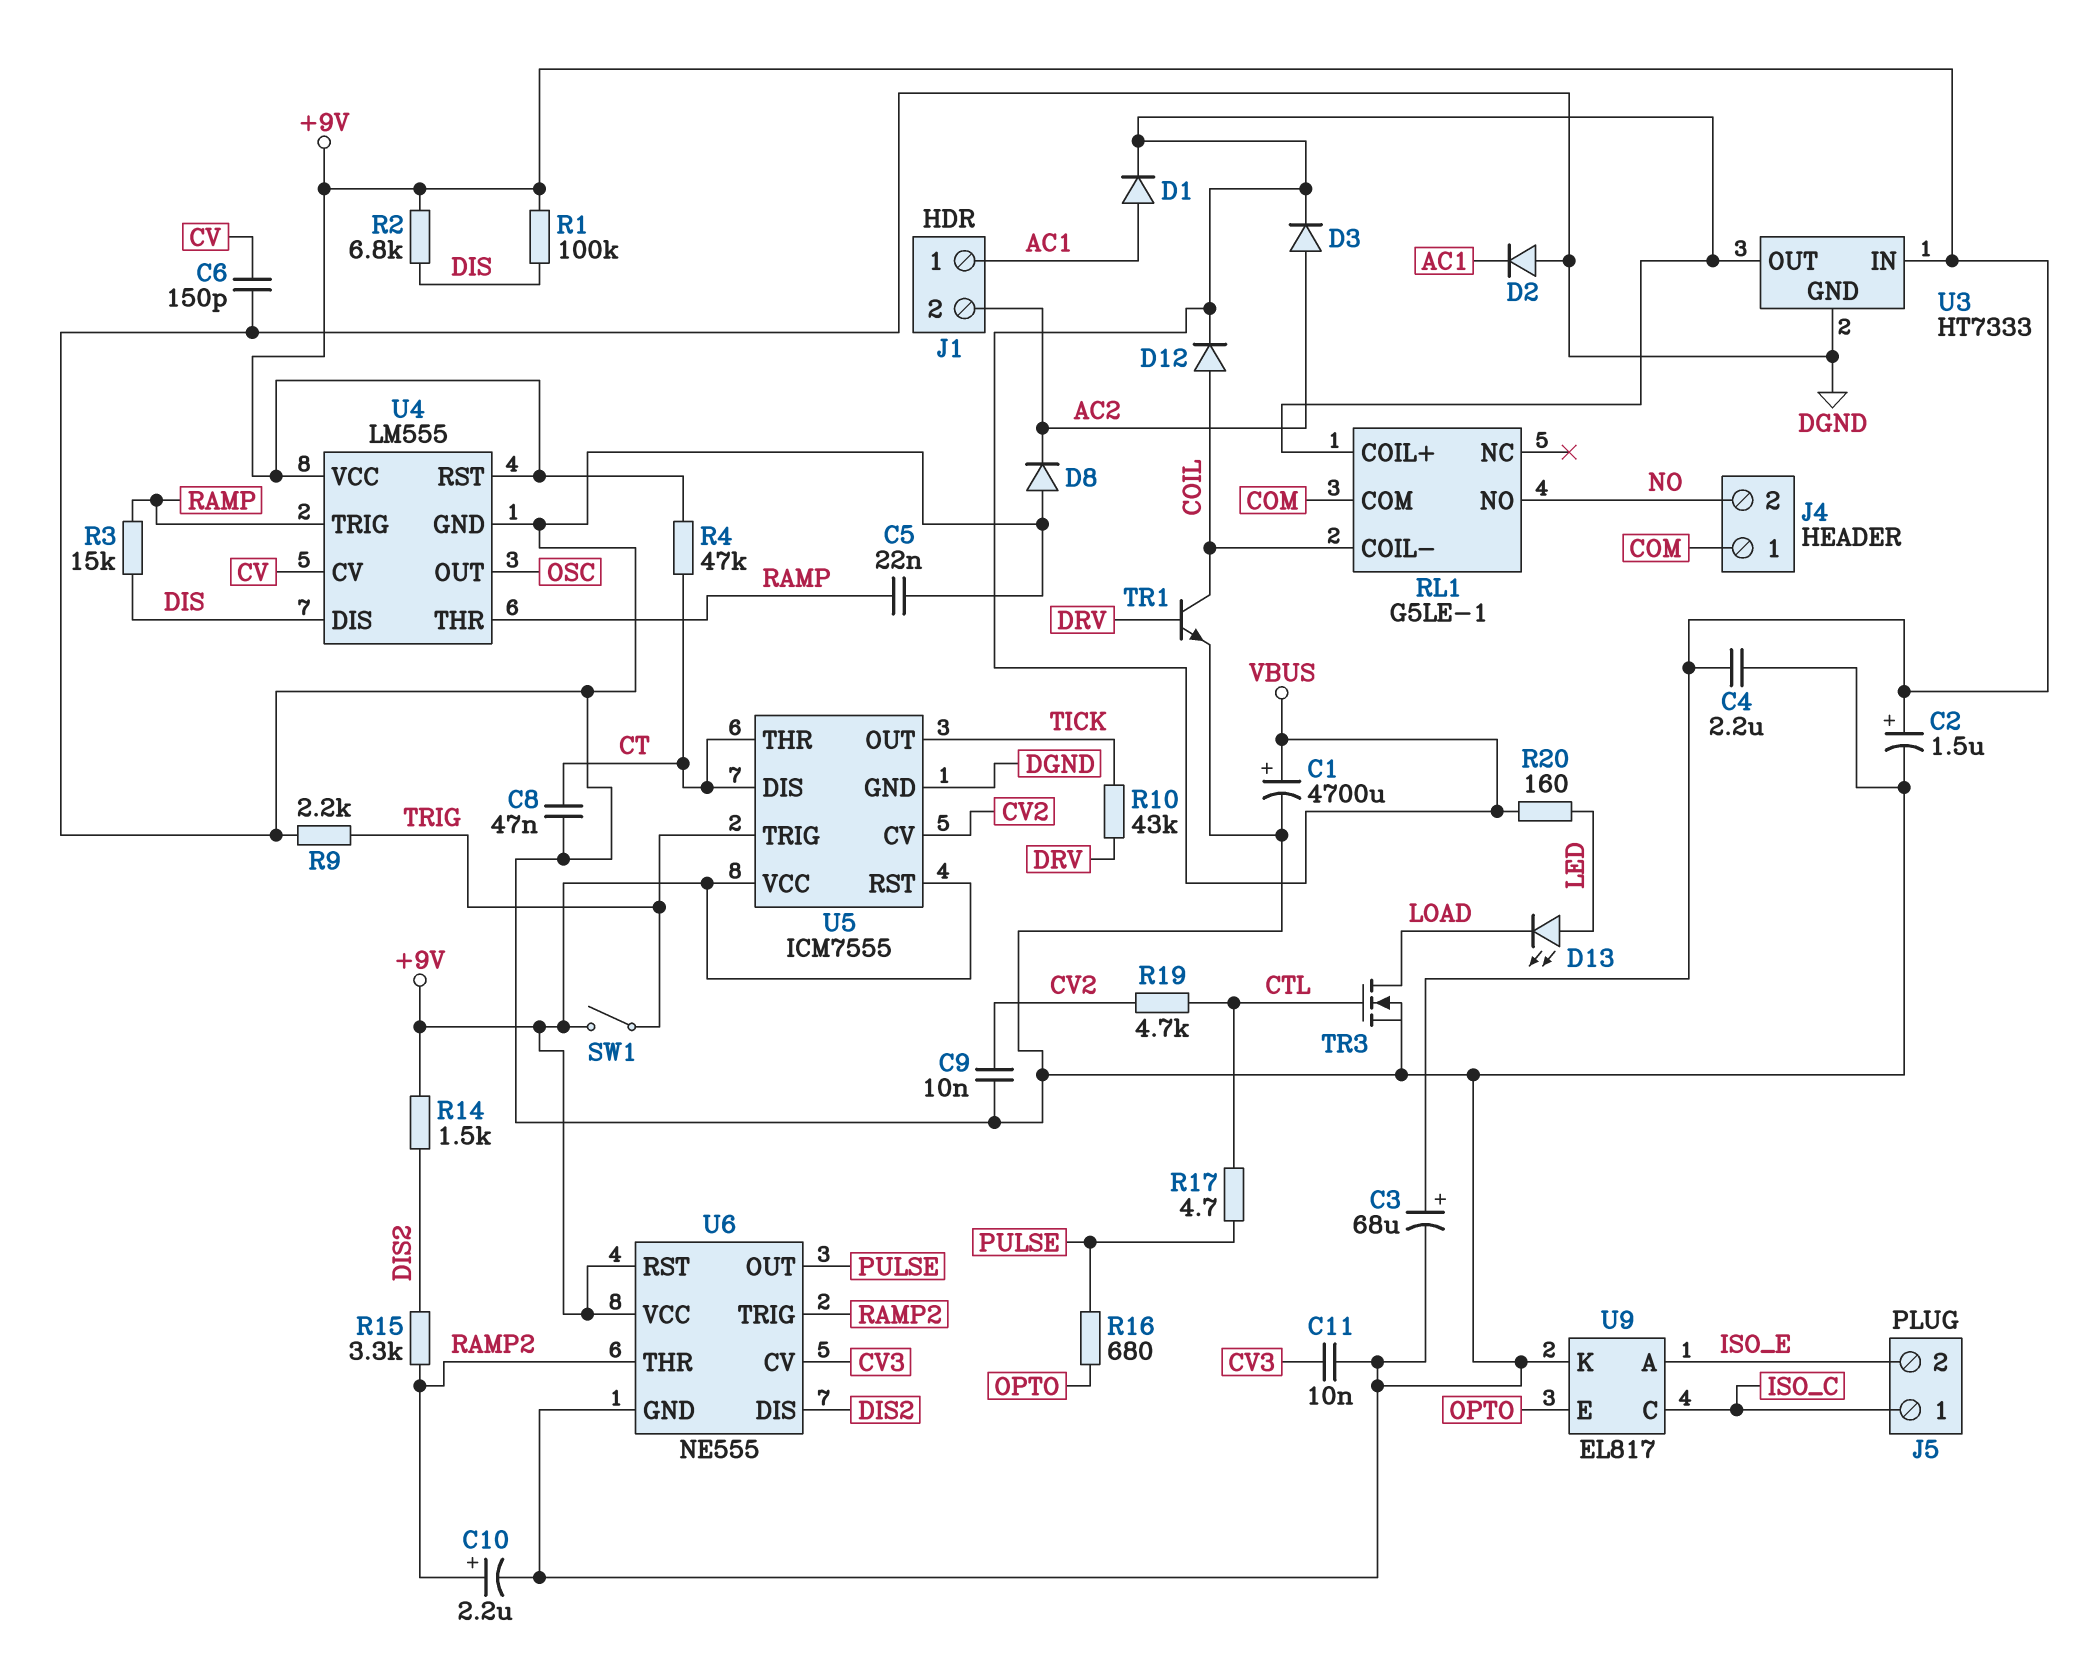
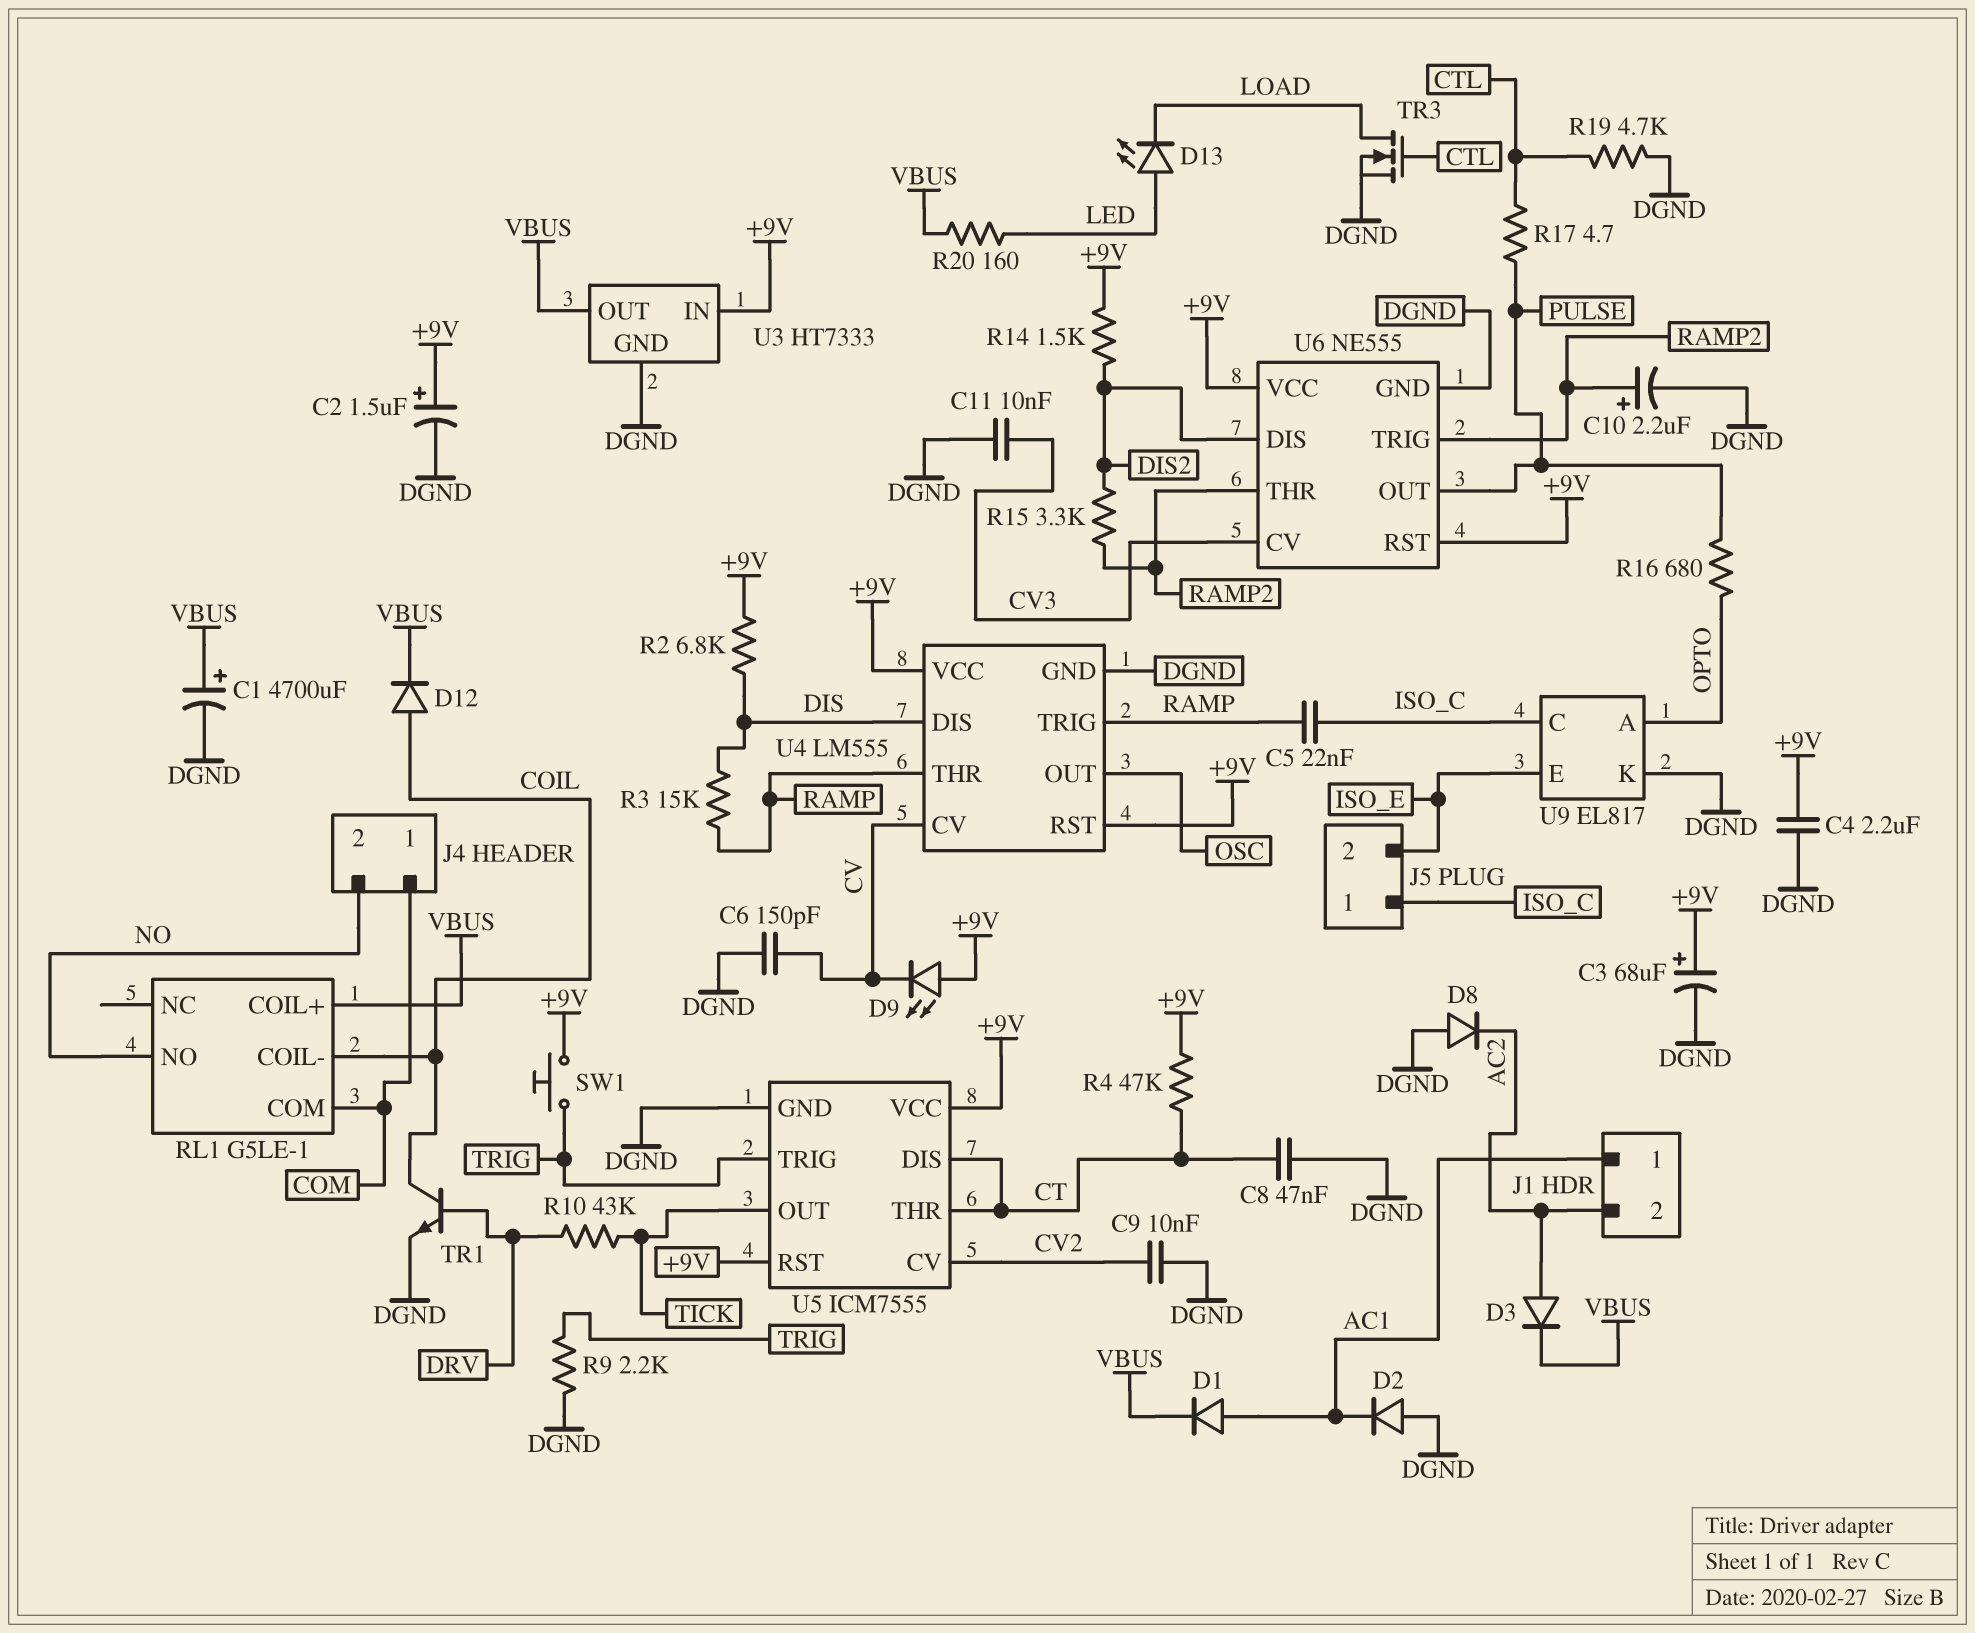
C5: 22nF (DGND, RAMP) -> 22nF (ISO_C, RAMP)
D9: none -> LED (A +9V, K CV)
R1: 100k (+9V, DIS) -> none
R19: 4.7k (CTL, CV2) -> 4.7k (CTL, DGND)
SW1: switch (+9V, TRIG) -> button (+9V, TRIG)
U9 pin A: ISO_E -> OPTO
U9 pin E: OPTO -> ISO_E

